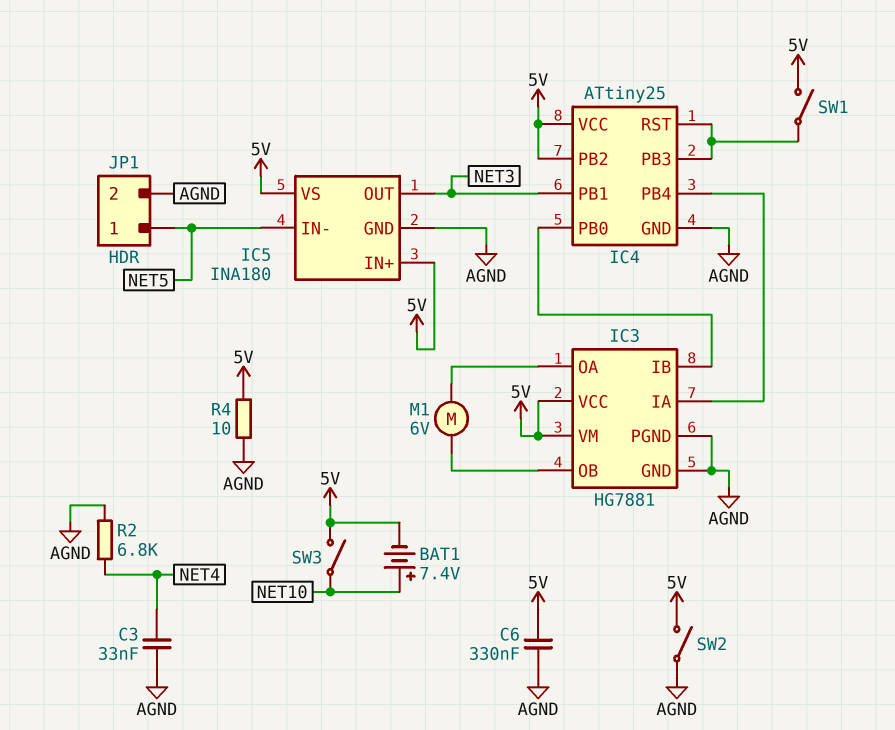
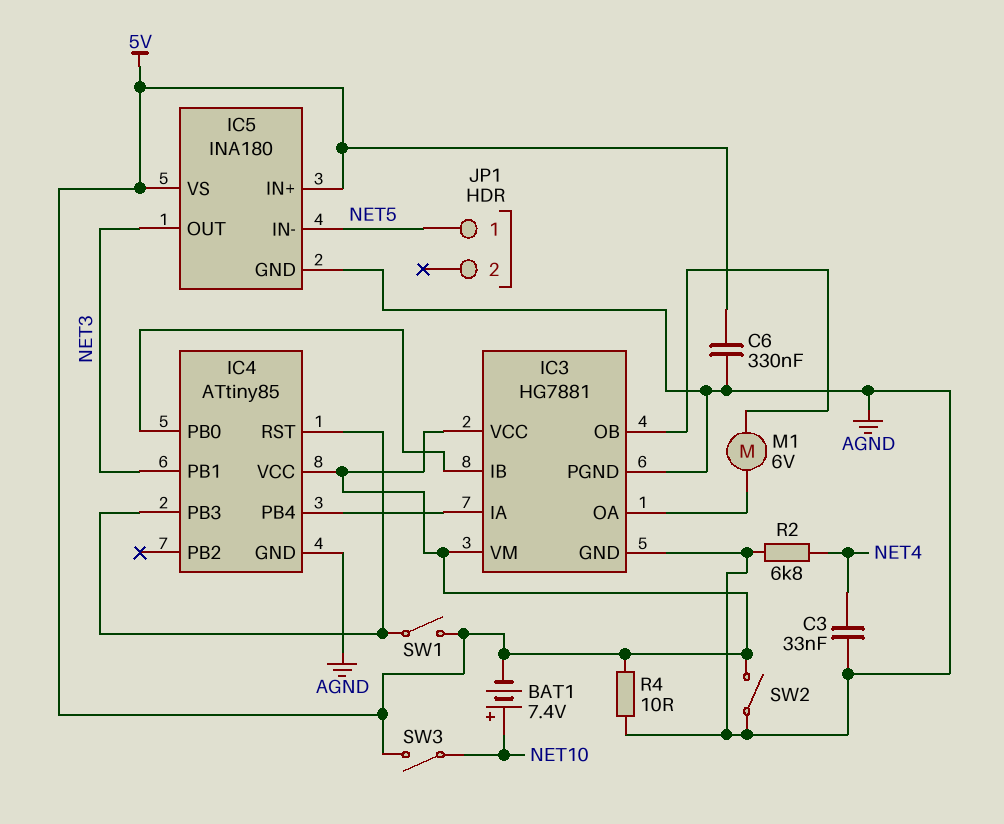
IC4: ATtiny25 -> ATtiny85
IC4 pin PB2: 5V -> none
JP1 pin 2: AGND -> none

